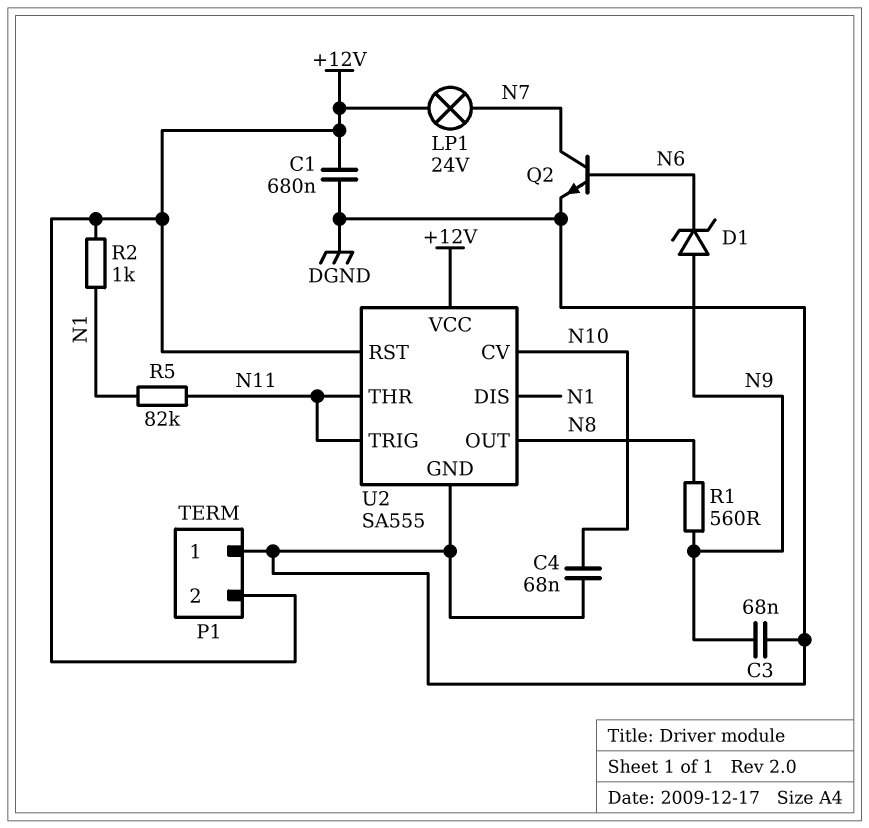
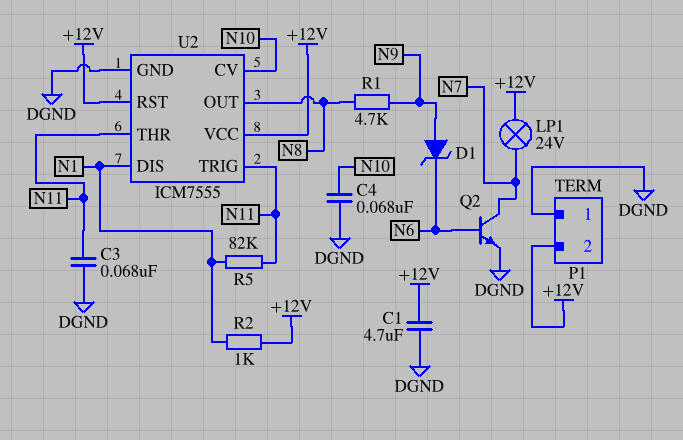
C1: 680nF (+12V, DGND) -> 4.7uF (+12V, DGND)
C3: 68nF (DGND, N9) -> 68nF (DGND, N11)
R1: 560 (N8, N9) -> 4.7k (N8, N9)
U2: SA555 -> ICM7555

